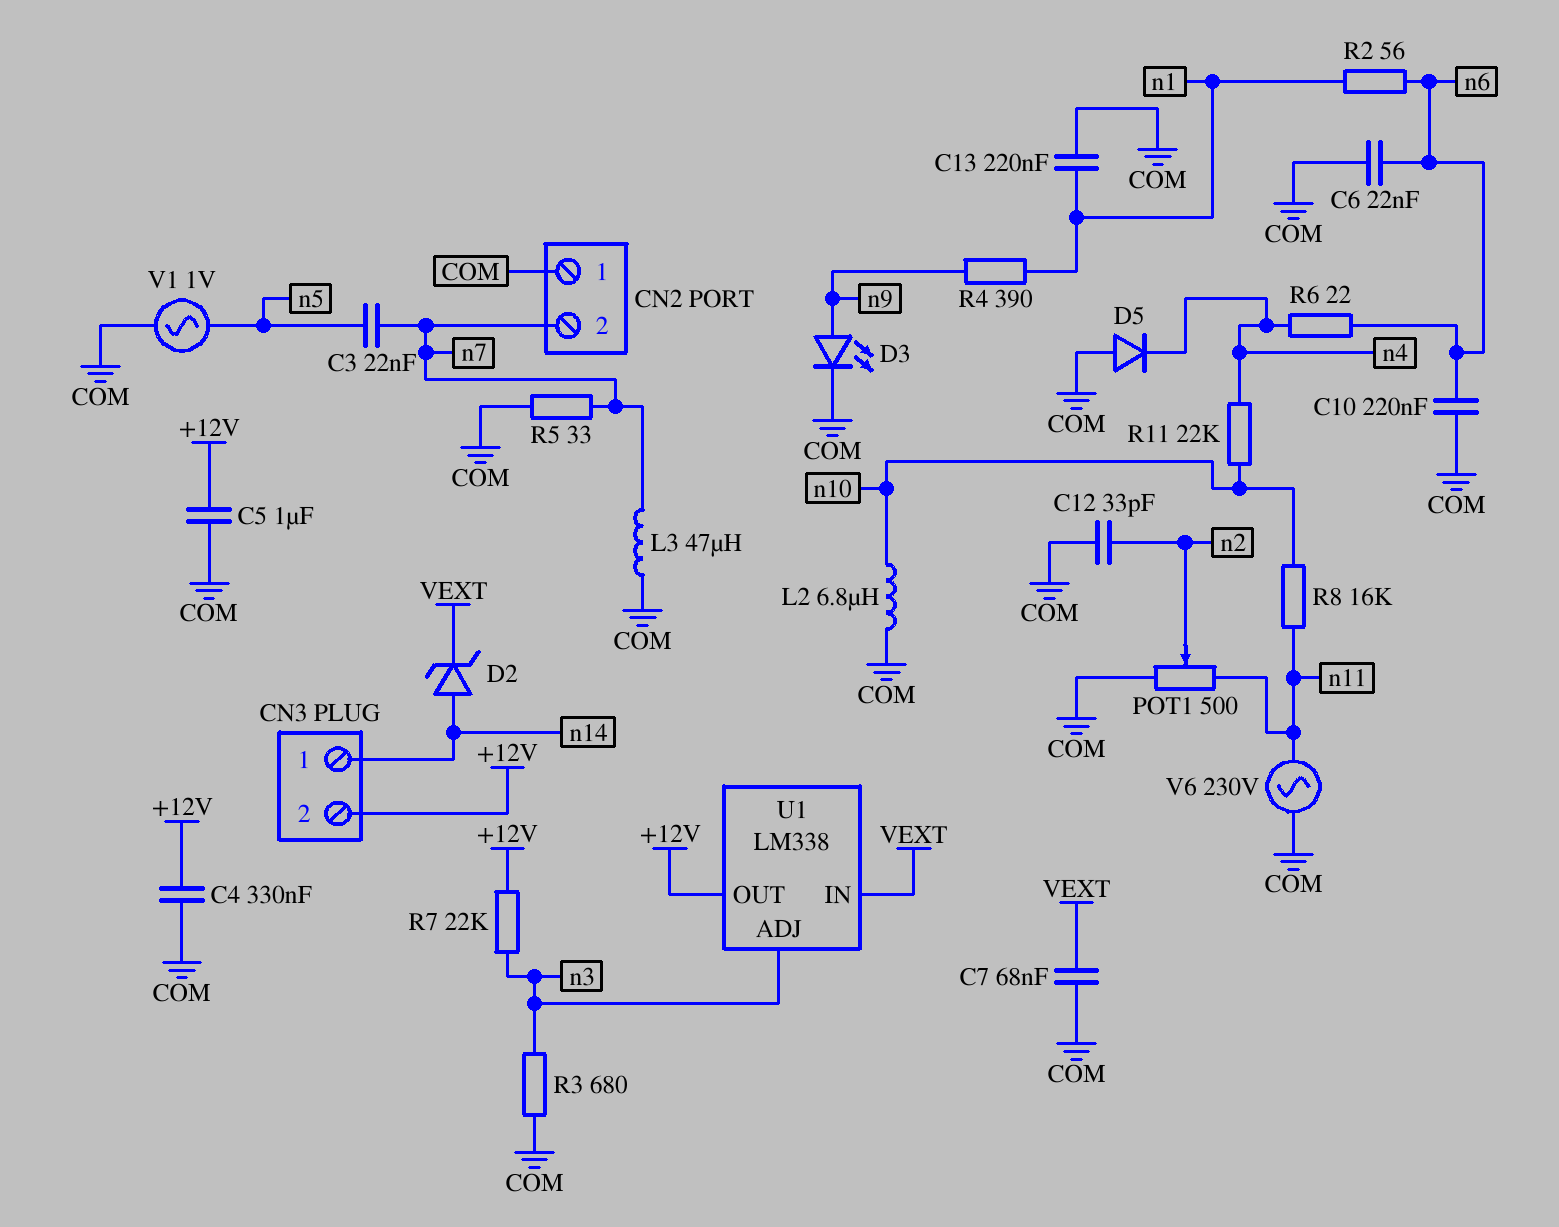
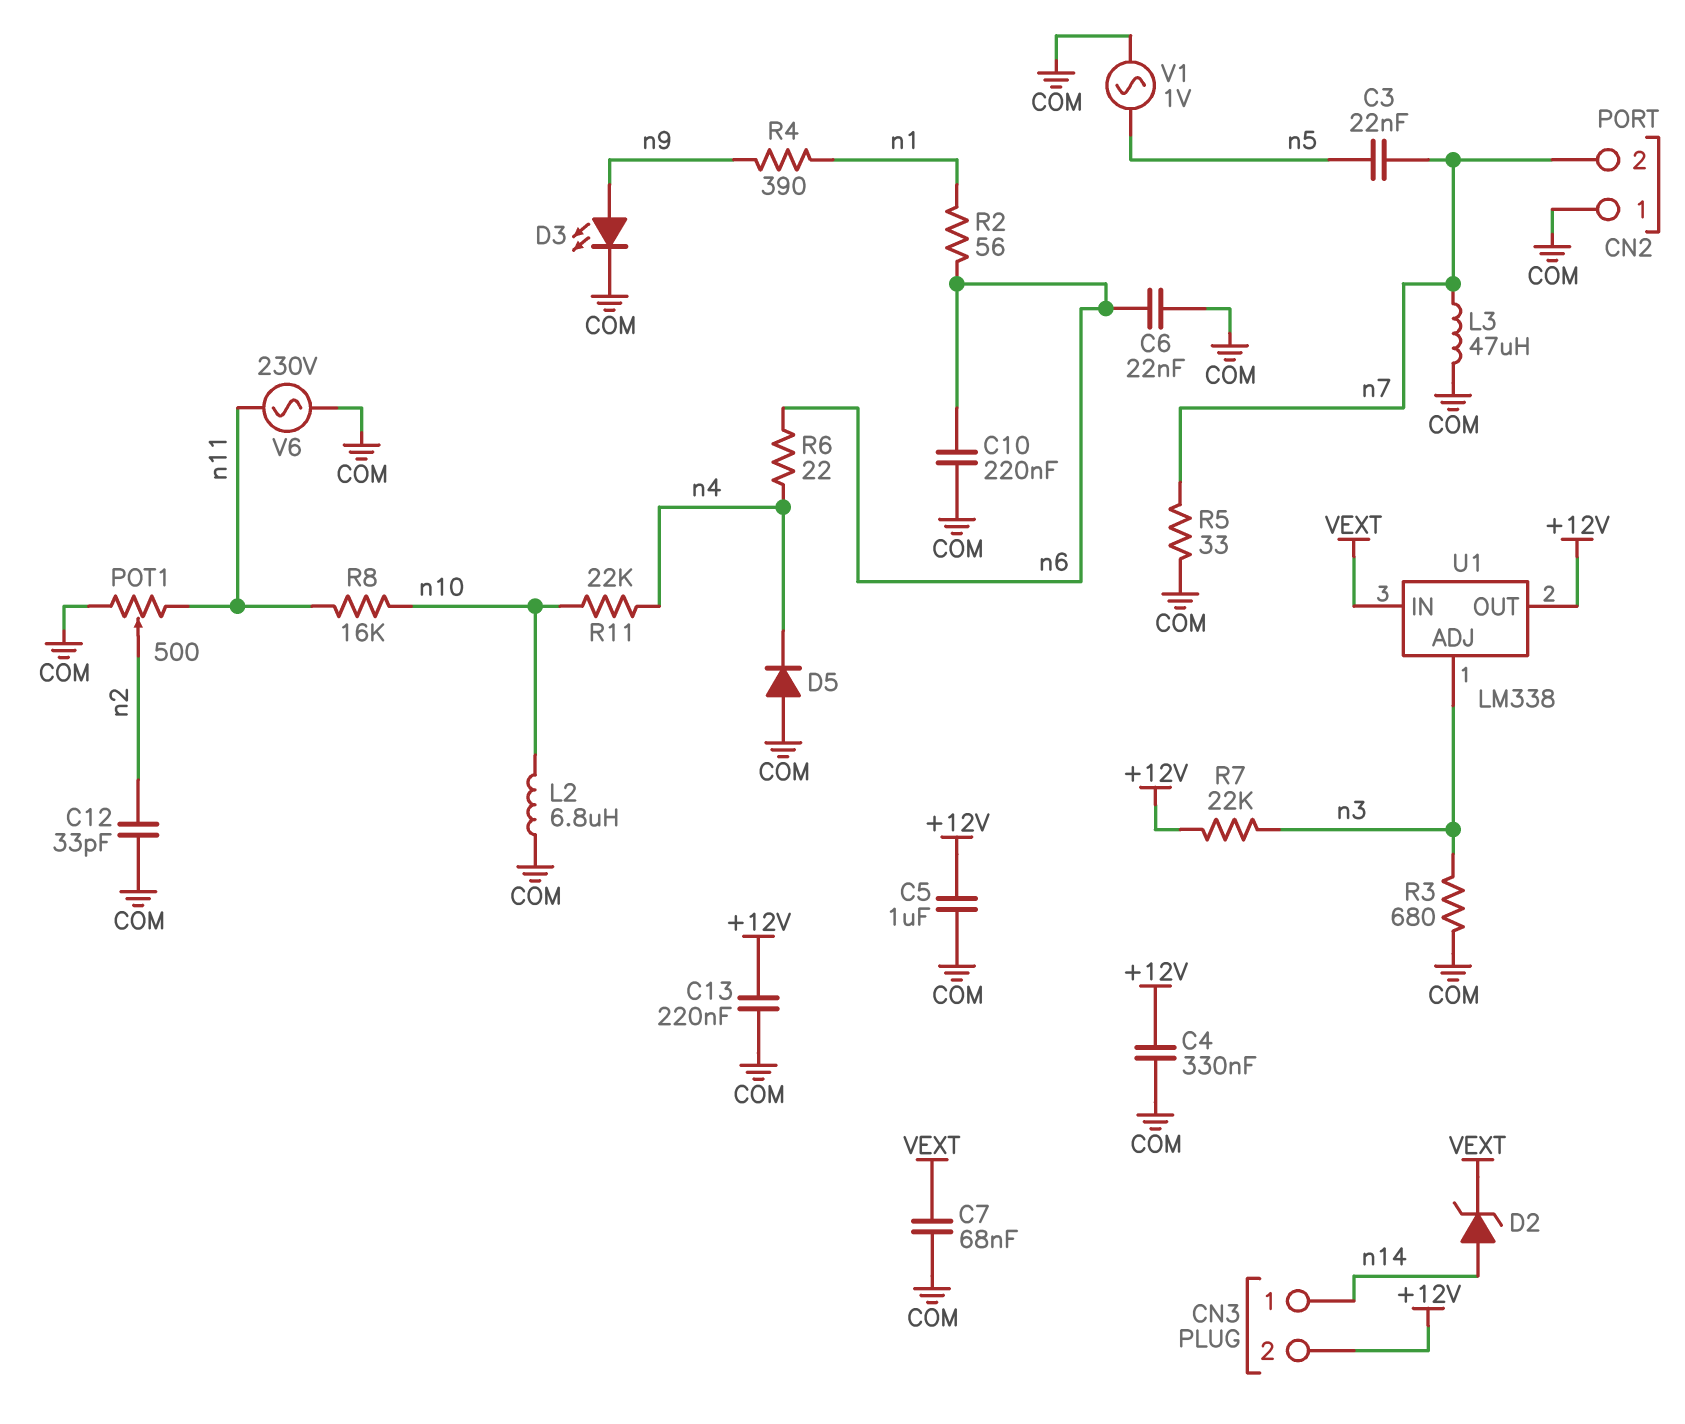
C13: 220nF (COM, n1) -> 220nF (+12V, COM)

